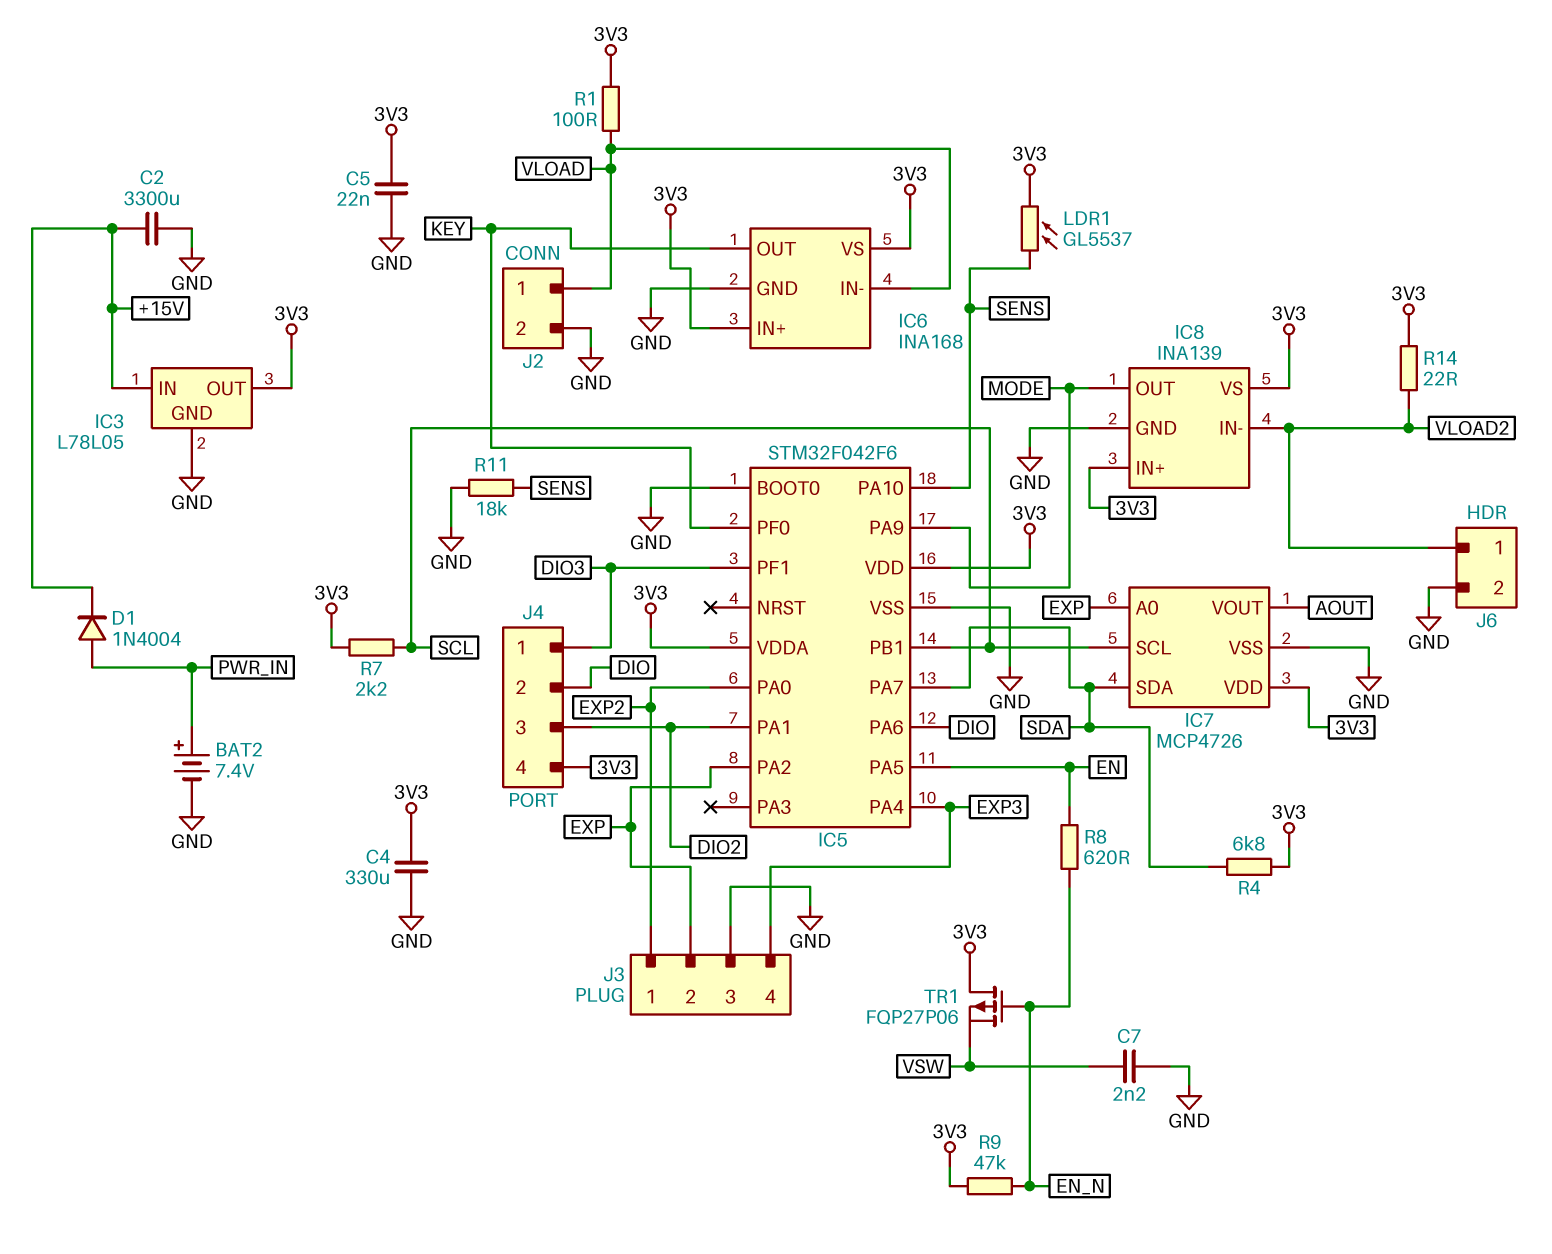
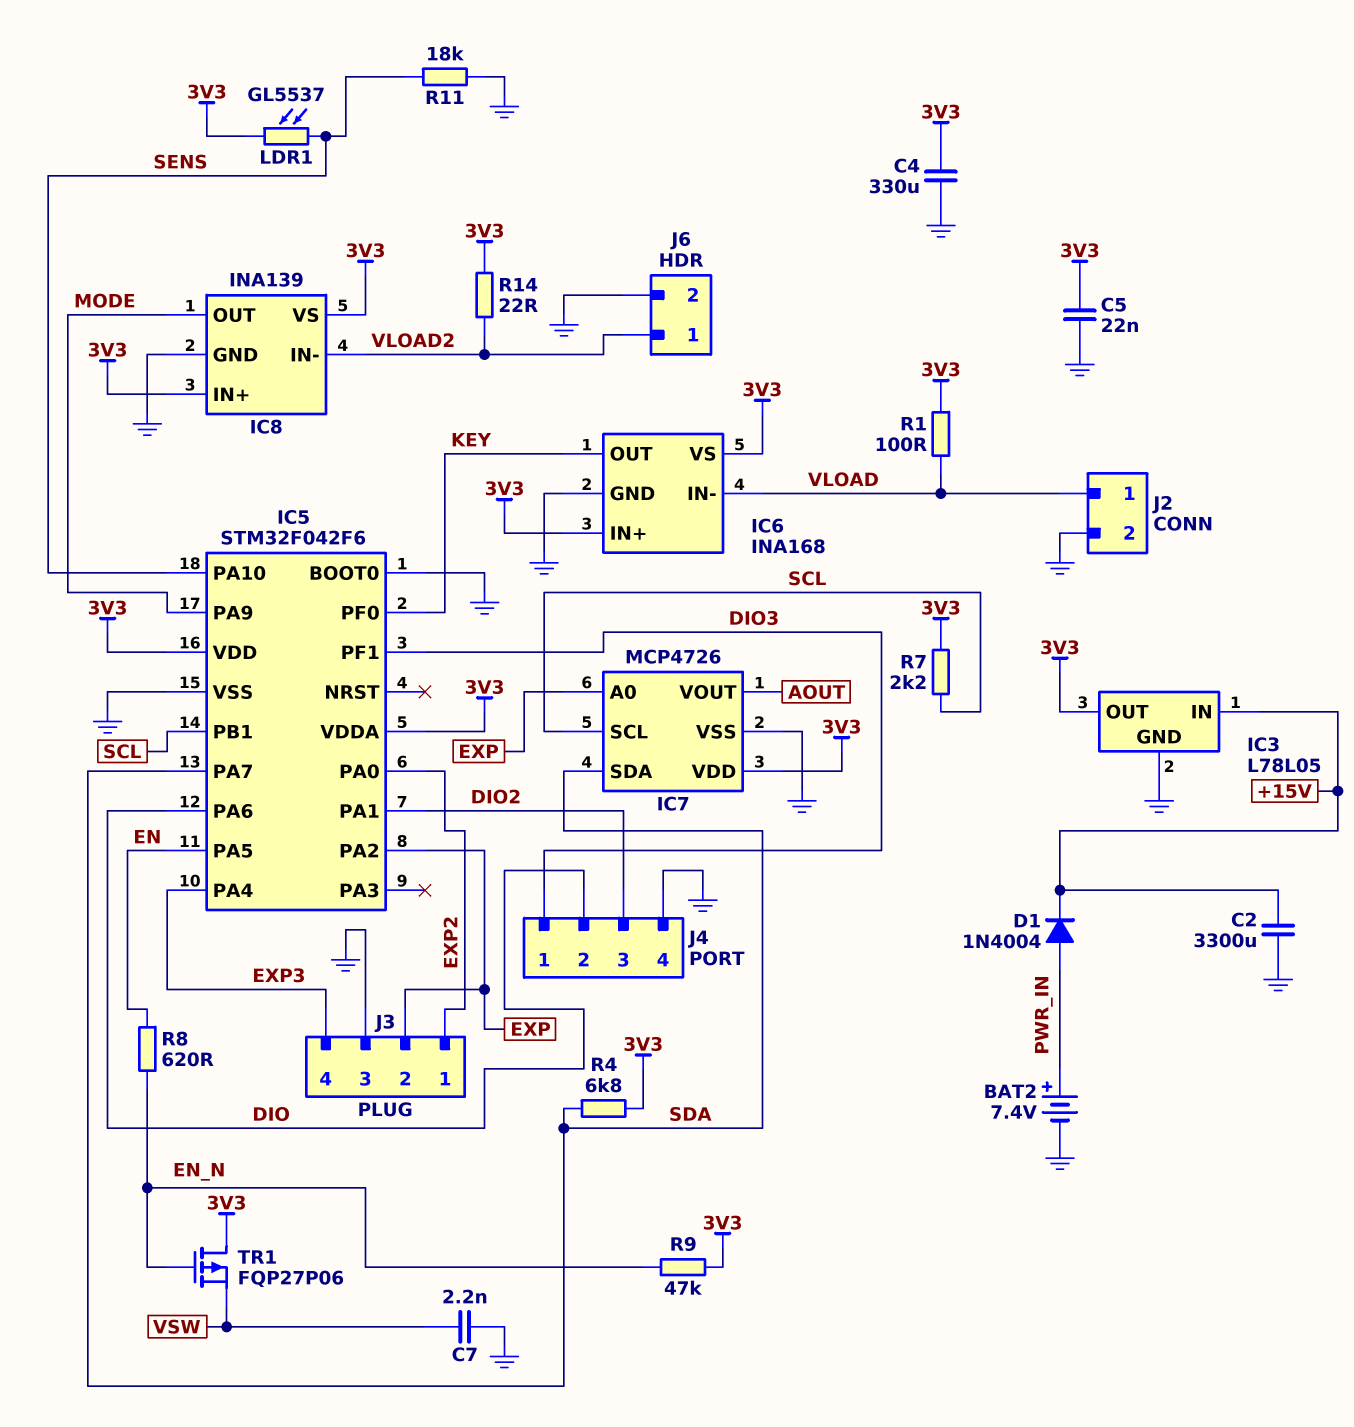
J4 pin 4: 3V3 -> GND

